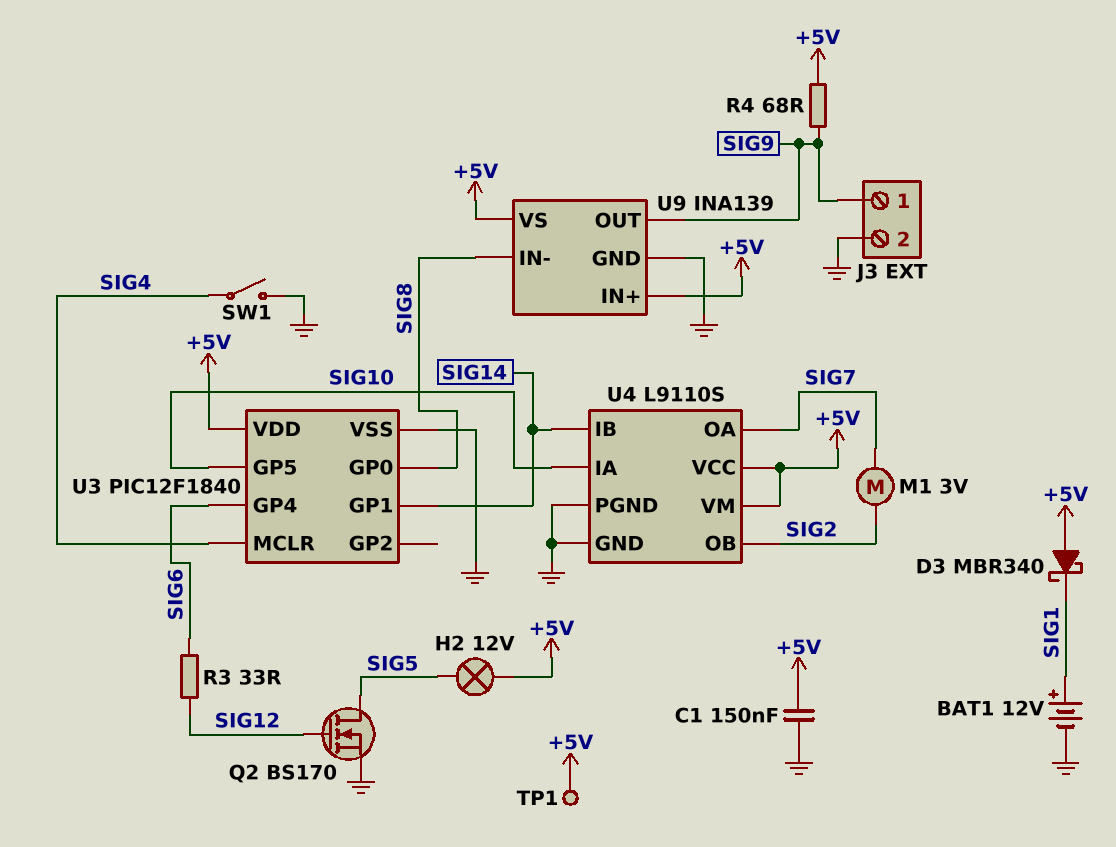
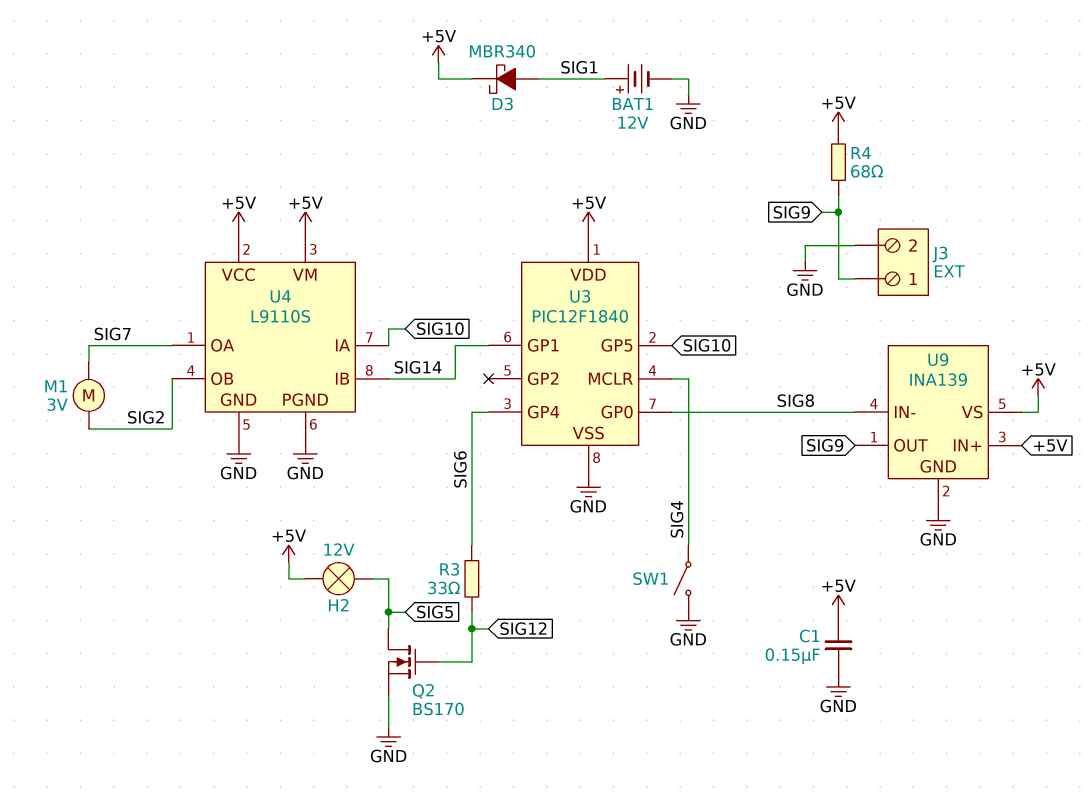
D3: schottky MBR340 (A +5V, K SIG1) -> schottky MBR340 (A SIG1, K +5V)
TP1: test point (+5V) -> none

